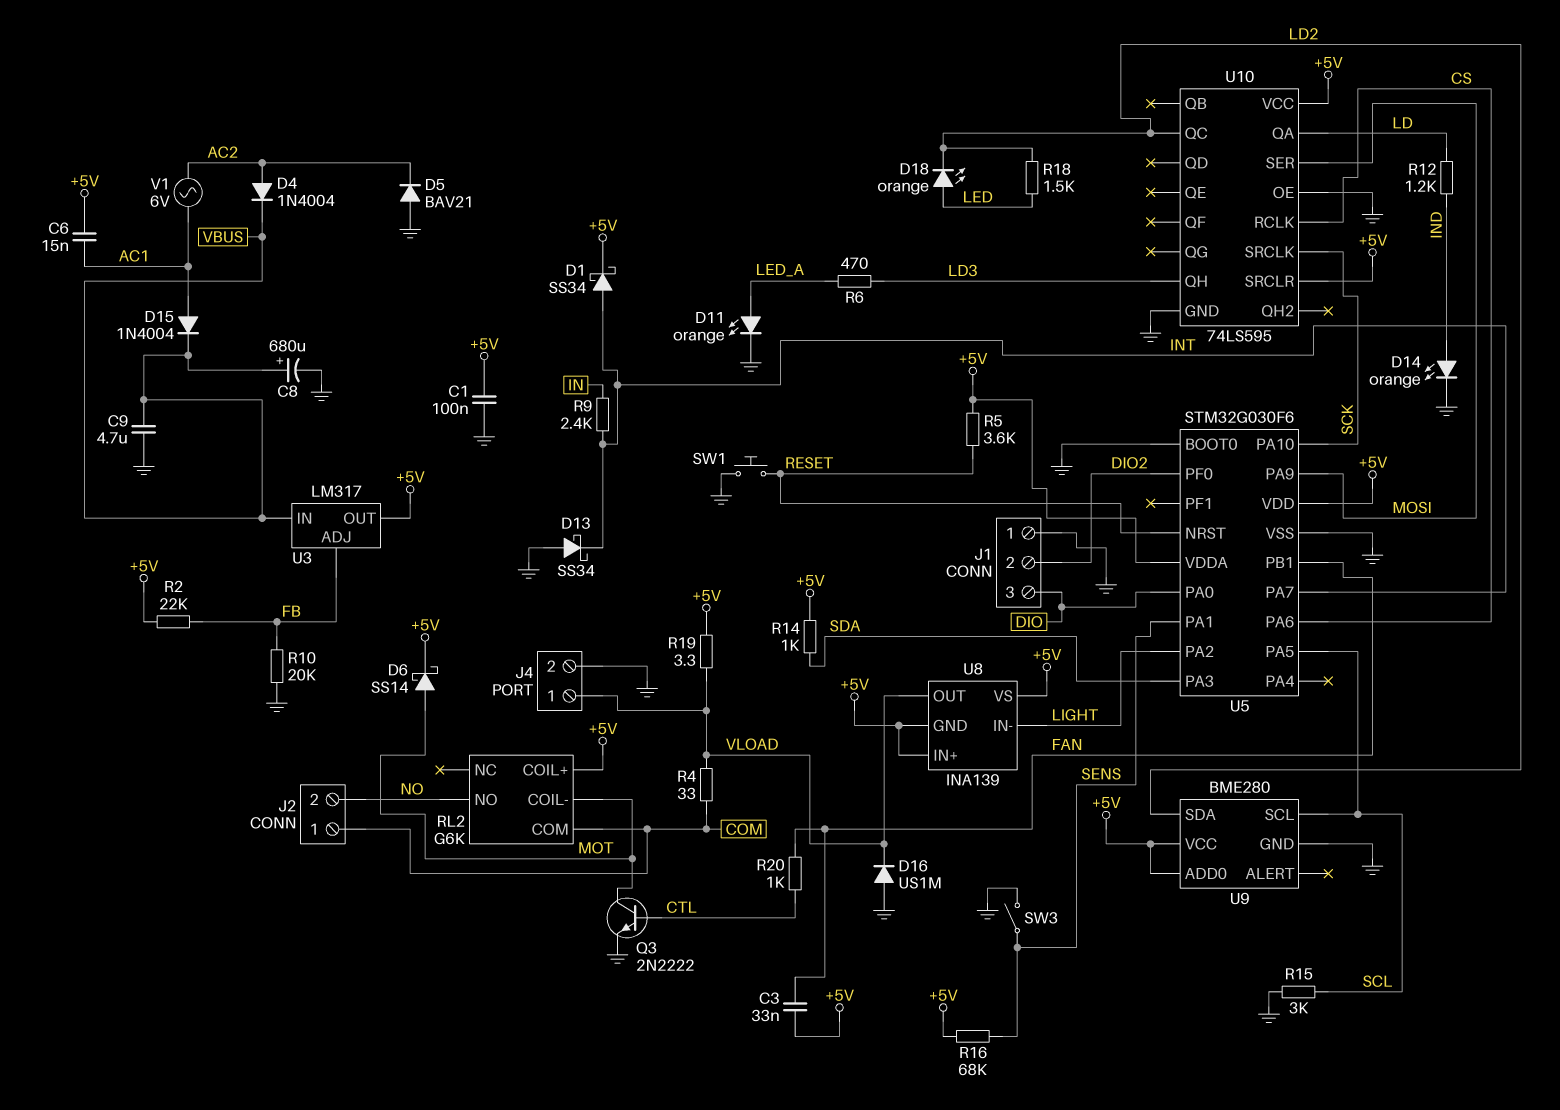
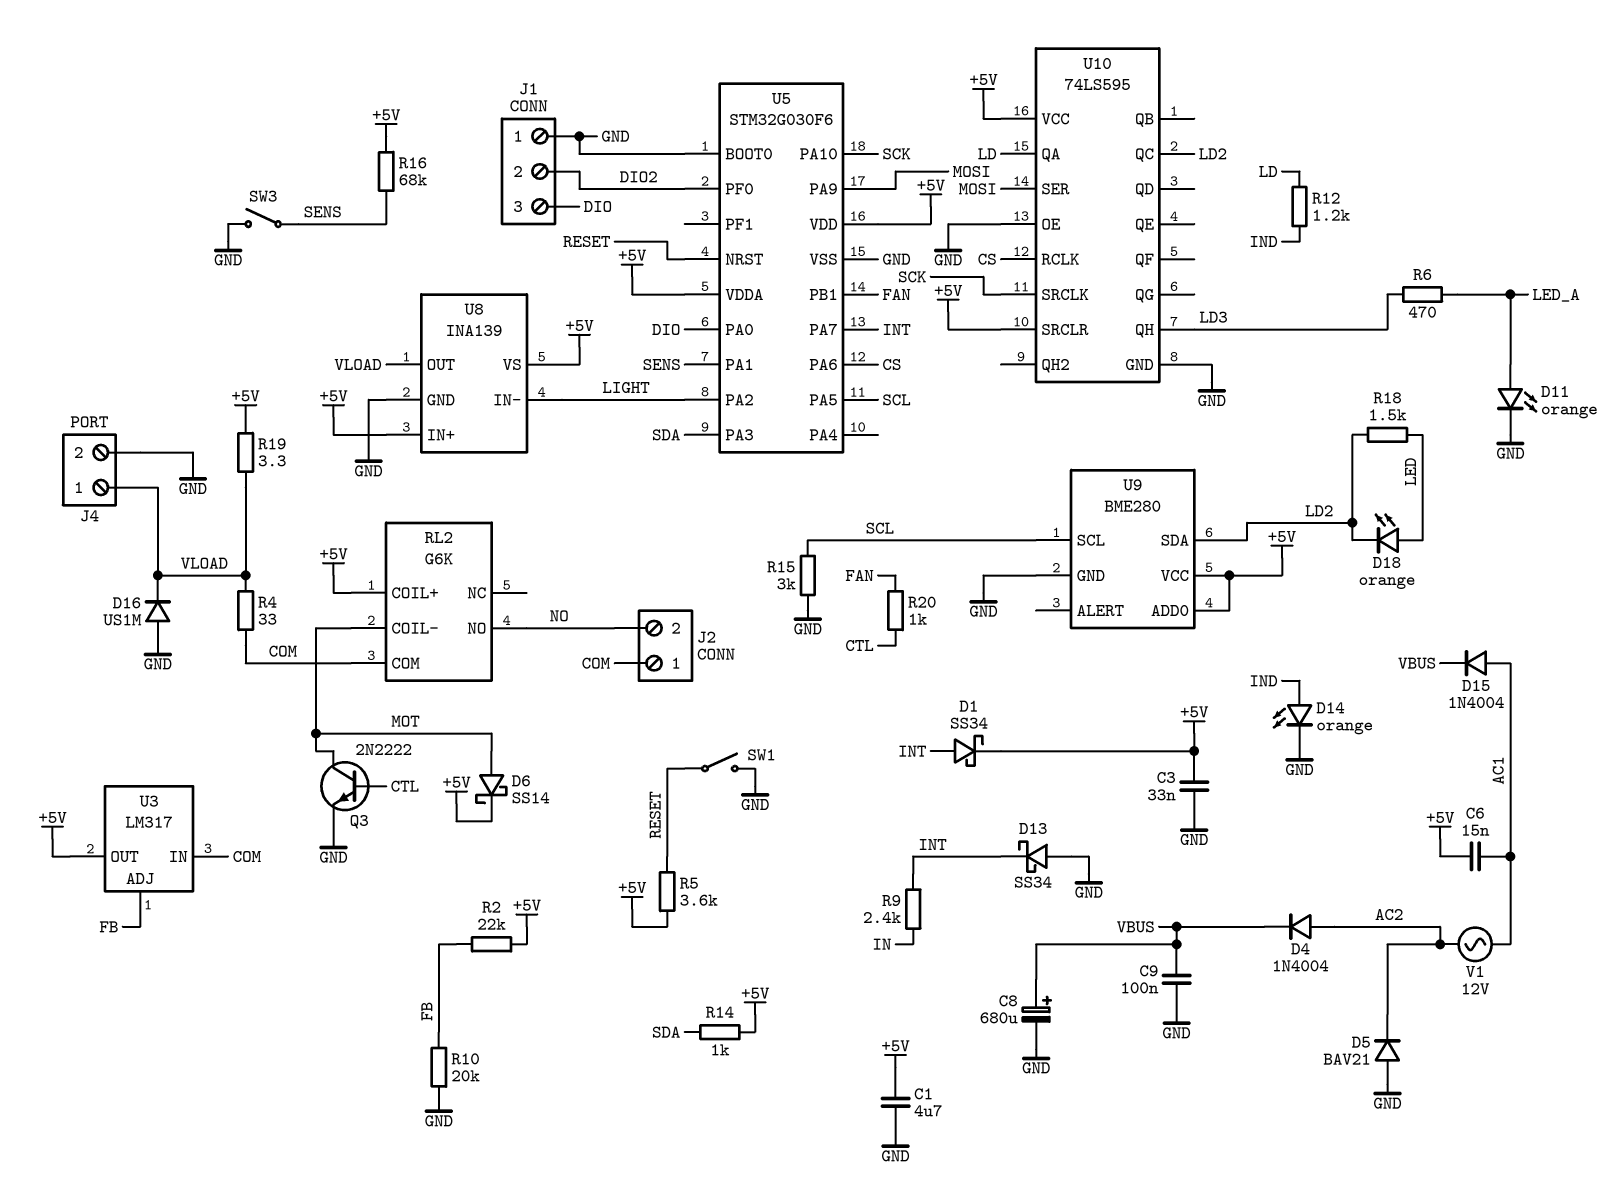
C1: 100nF (+5V, GND) -> 4.7uF (+5V, GND)
C3: 33nF (+5V, FAN) -> 33nF (+5V, GND)
C9: 4.7uF (GND, VBUS) -> 100nF (GND, VBUS)
SW1: button (GND, RESET) -> switch (GND, RESET)
U3 pin IN: VBUS -> COM
U8 pin GND: +5V -> GND
V1: AC 6V (AC1, AC2) -> AC 12V (AC1, AC2)

